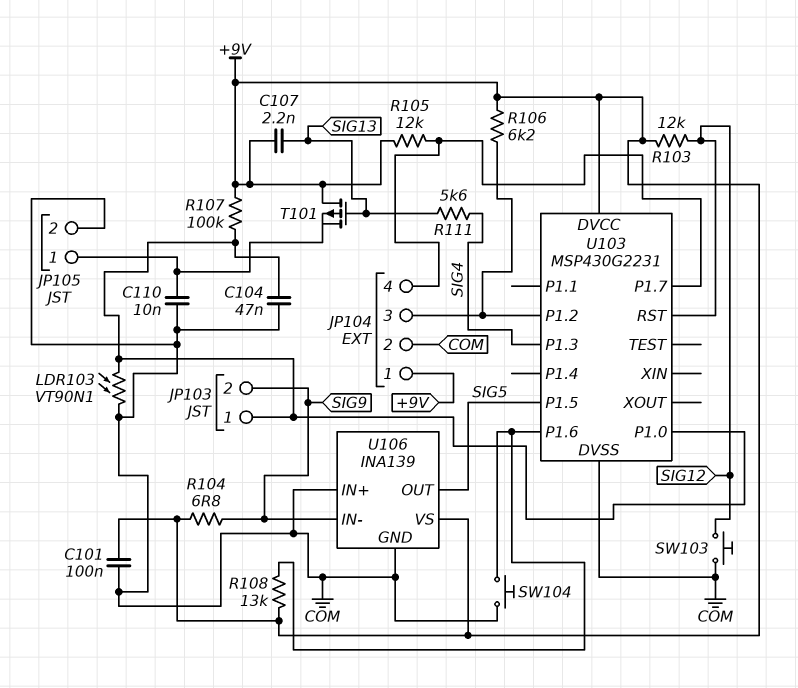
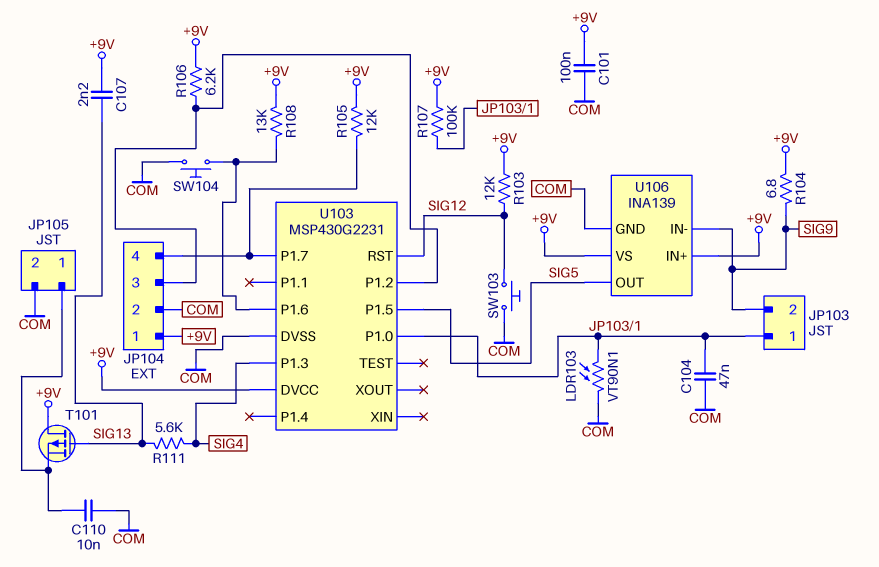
U106 pin IN+: COM -> +9V

